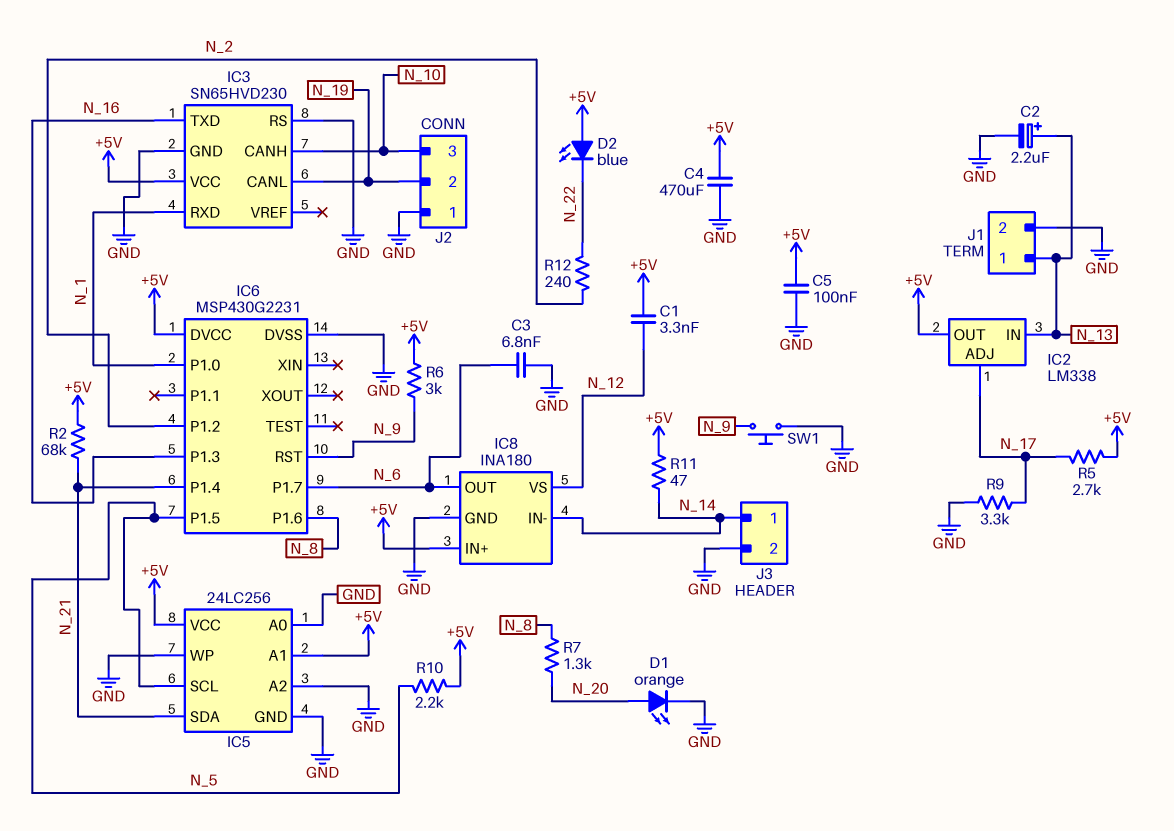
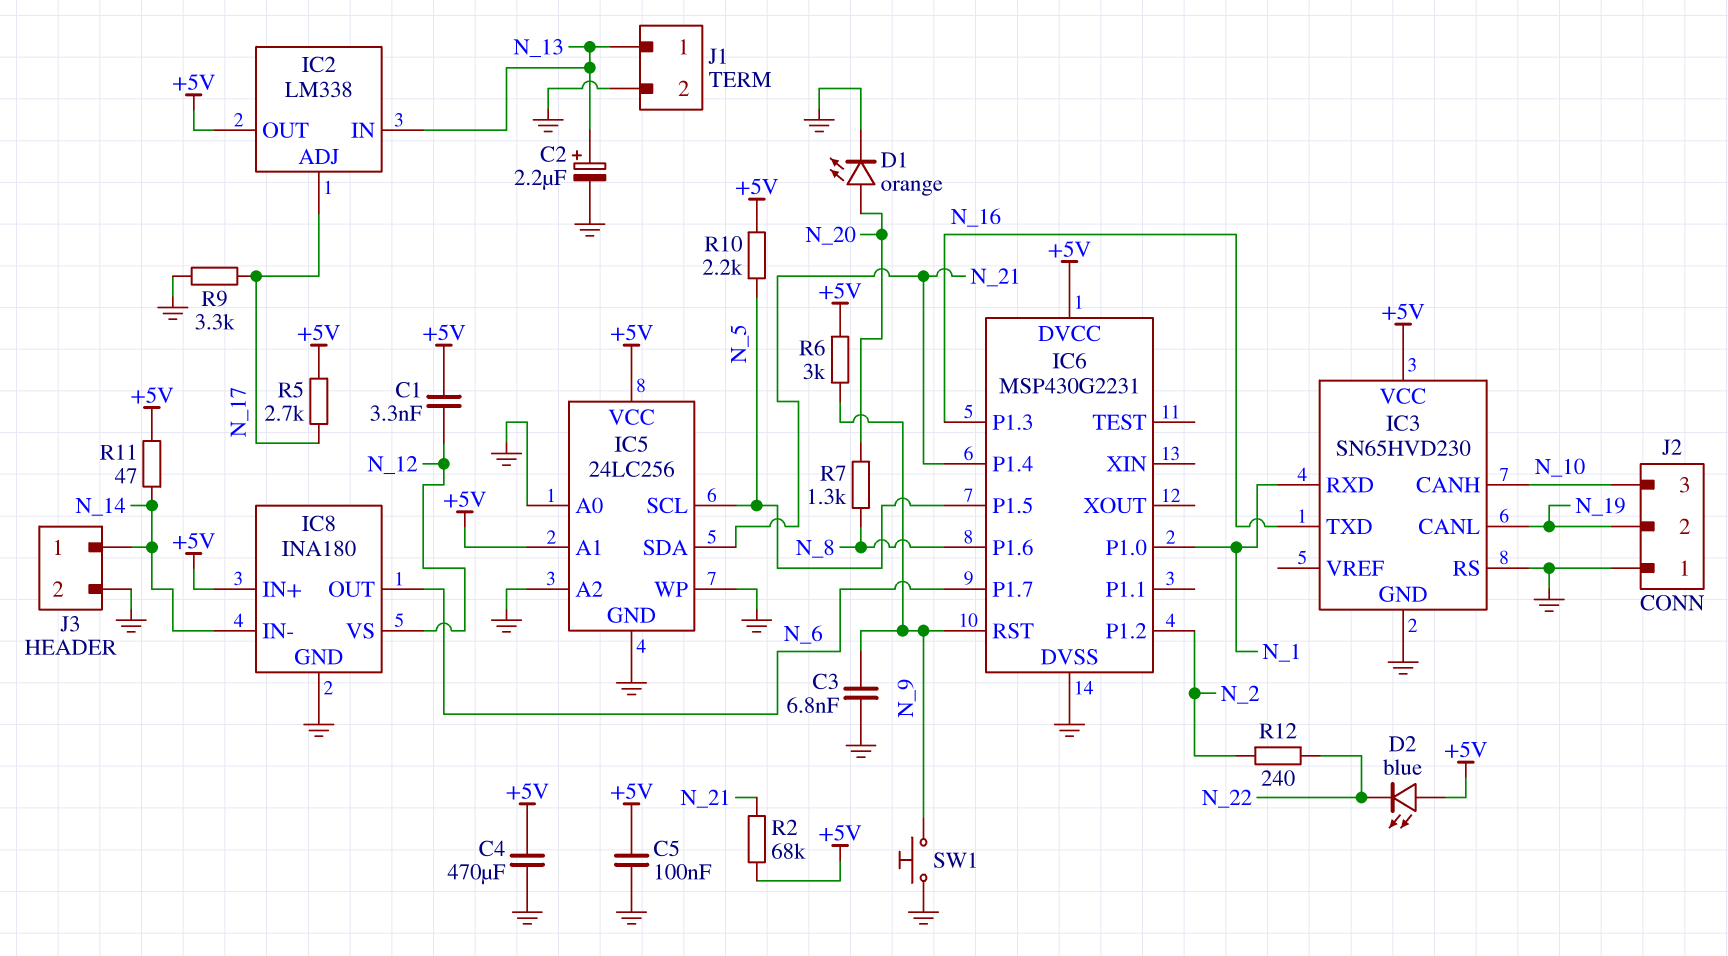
C3: 6.8nF (GND, N_6) -> 6.8nF (GND, N_9)

